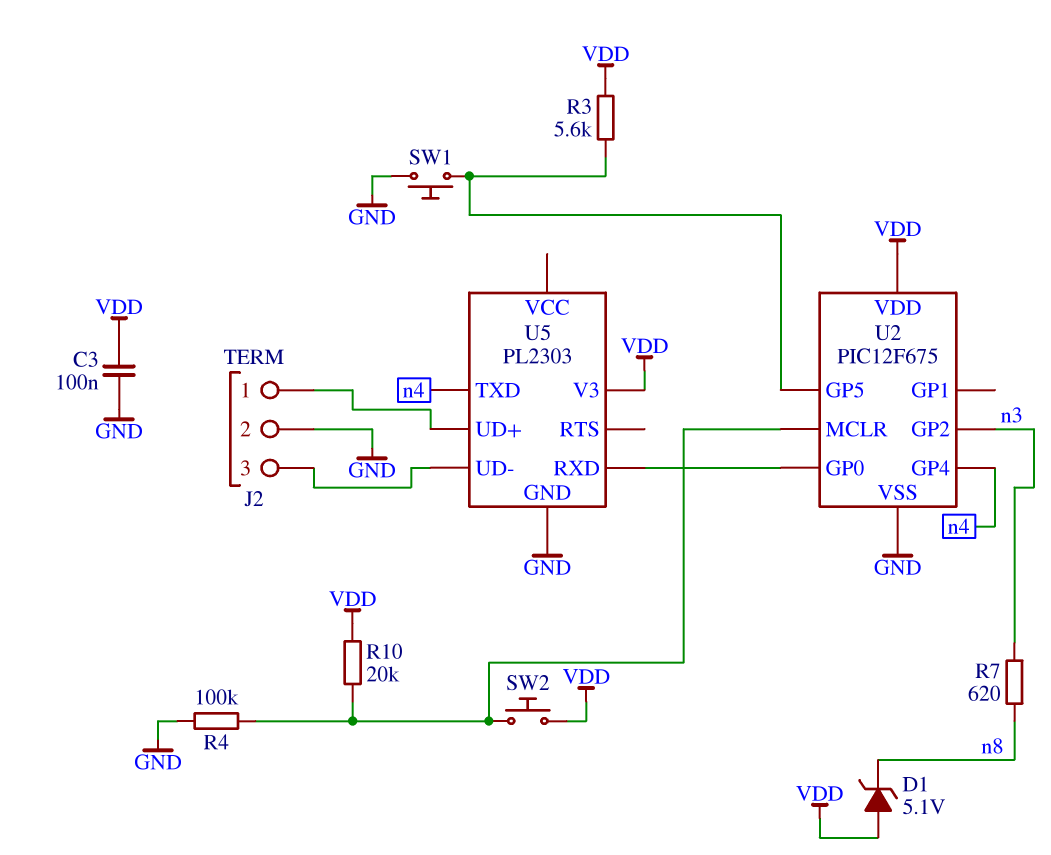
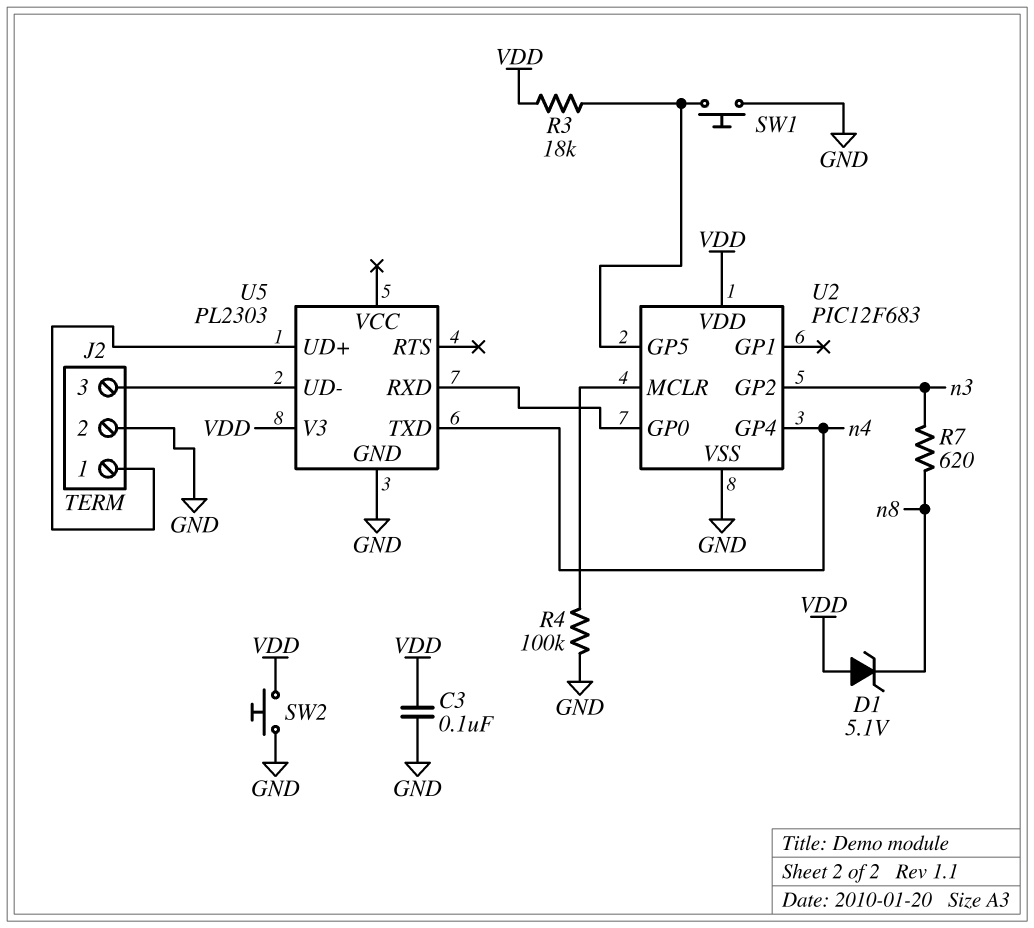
R3: 5.6k (U2/GP5, VDD) -> 18k (U2/GP5, VDD)
R10: 20k (U2/MCLR, VDD) -> none
SW2: button (U2/MCLR, VDD) -> button (GND, VDD)
U2: PIC12F675 -> PIC12F683

